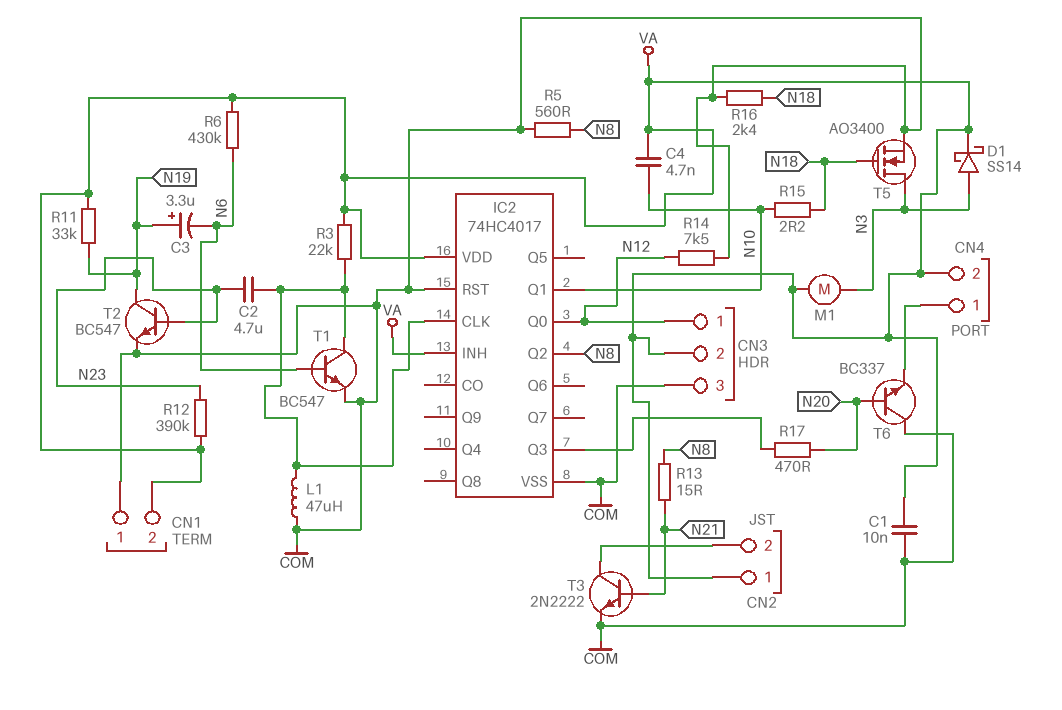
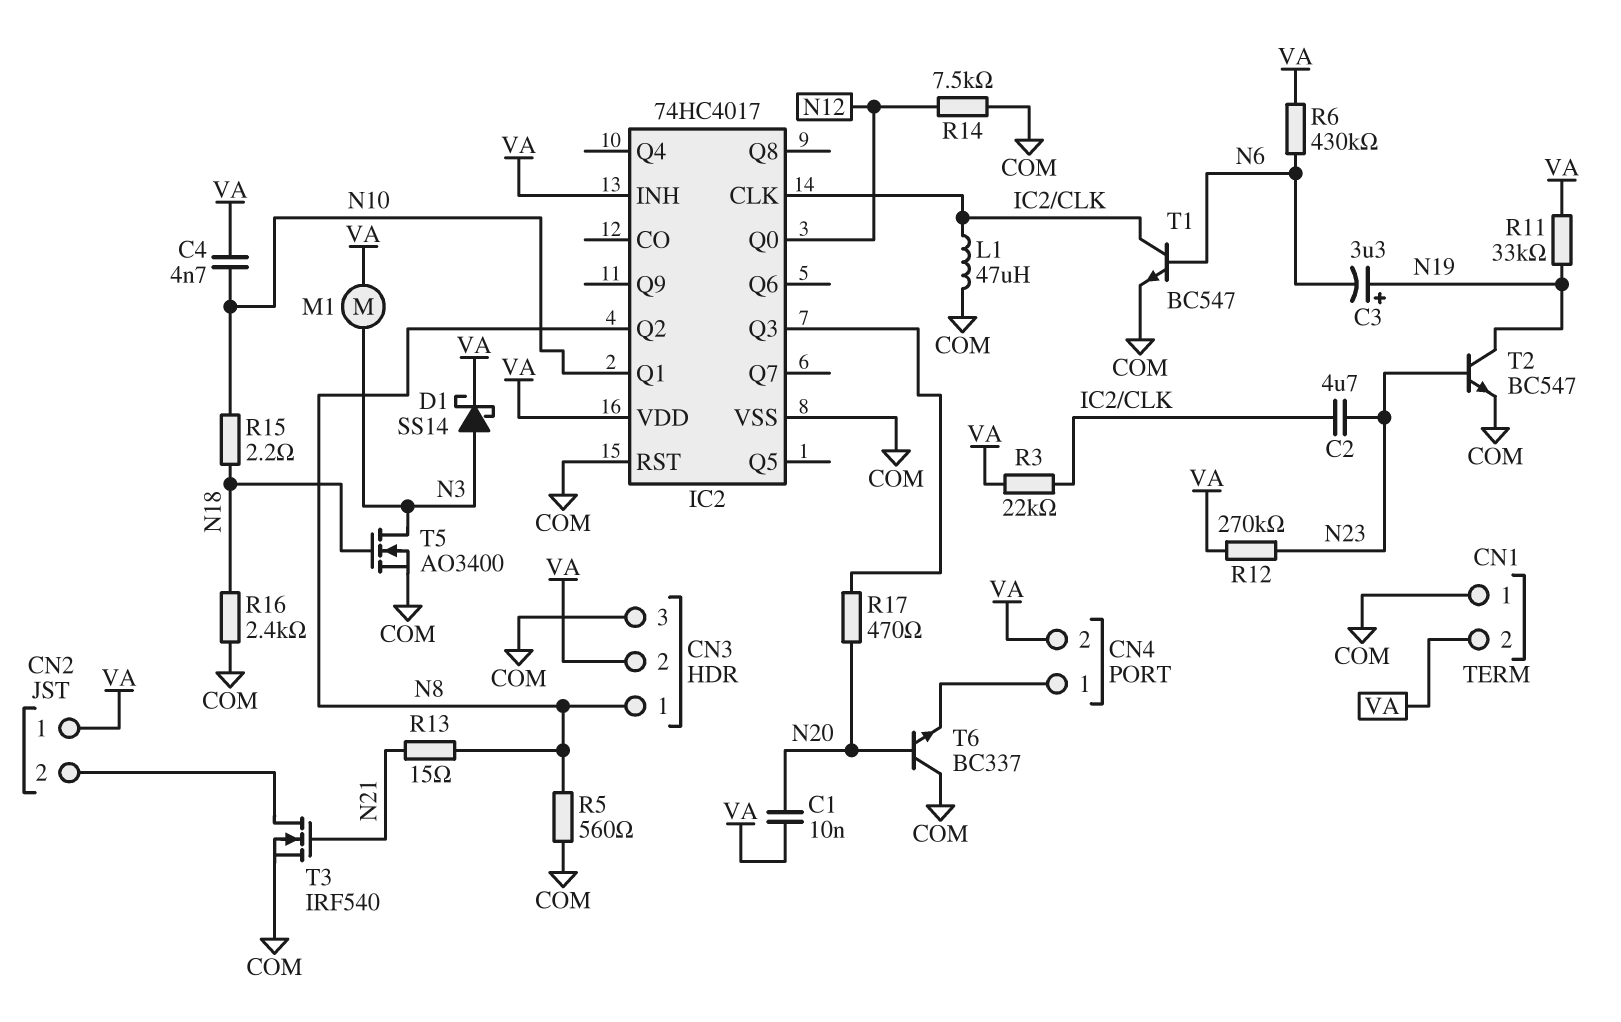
C1: 10nF (COM, VA) -> 10nF (N20, VA)
CN3 pin 1: N12 -> N8
R12: 390k (N23, VA) -> 270k (N23, VA)
T3: NPN 2N2222 (B N21, C CN2/2, E COM) -> NMOS IRF540 (G N21, D CN2/2, S COM)

